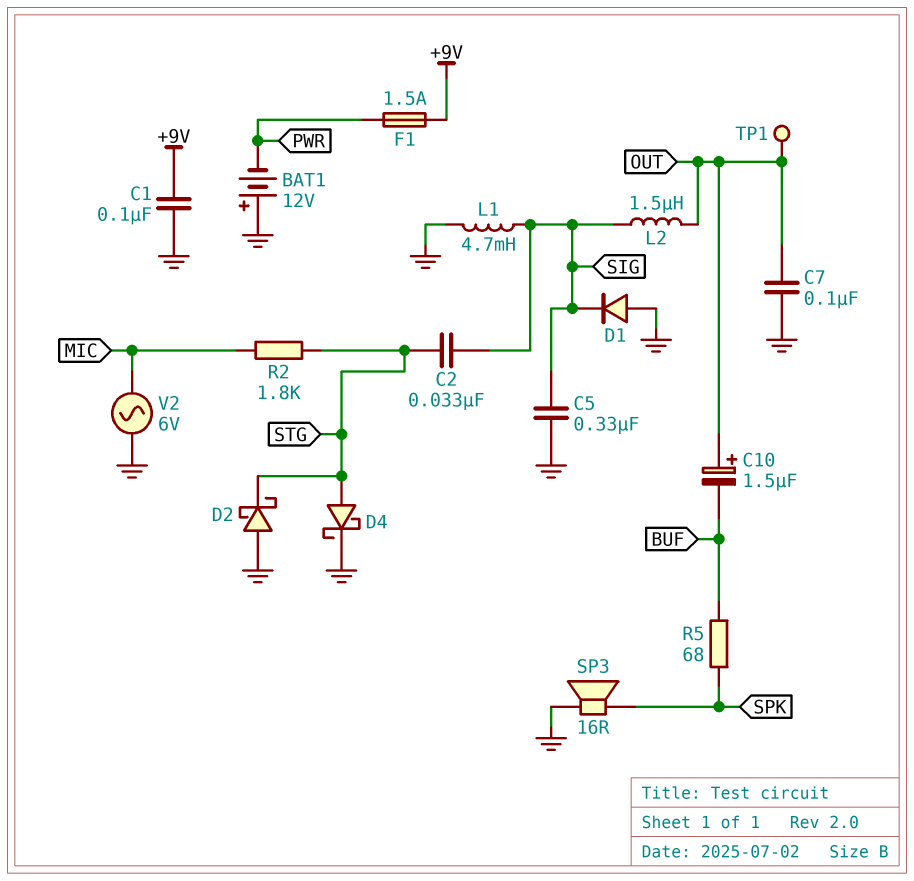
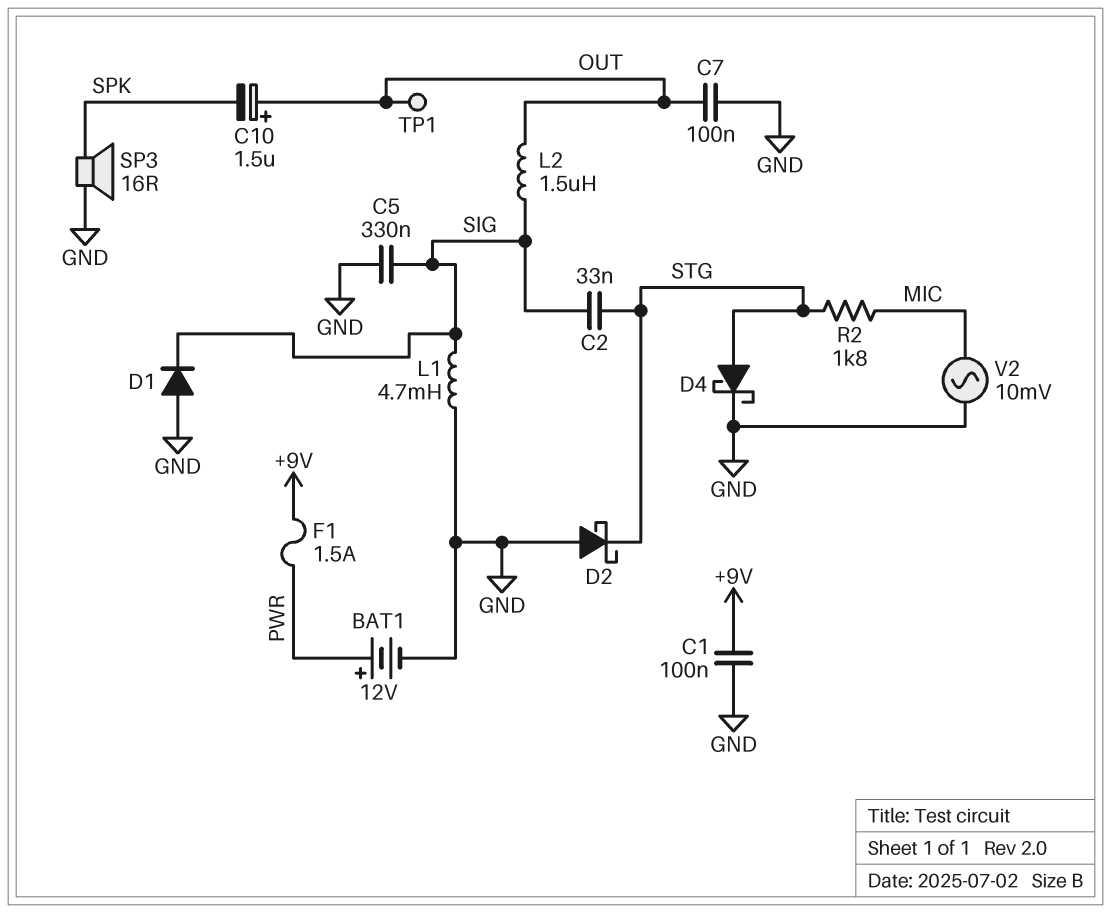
BAT1: 12V (plus GND, minus PWR) -> 12V (plus PWR, minus GND)
C10: 1.5uF (plus OUT, minus BUF) -> 1.5uF (plus OUT, minus SPK)
R5: 68 (BUF, SPK) -> none
V2: AC 6V (GND, MIC) -> AC 10mV (GND, MIC)

